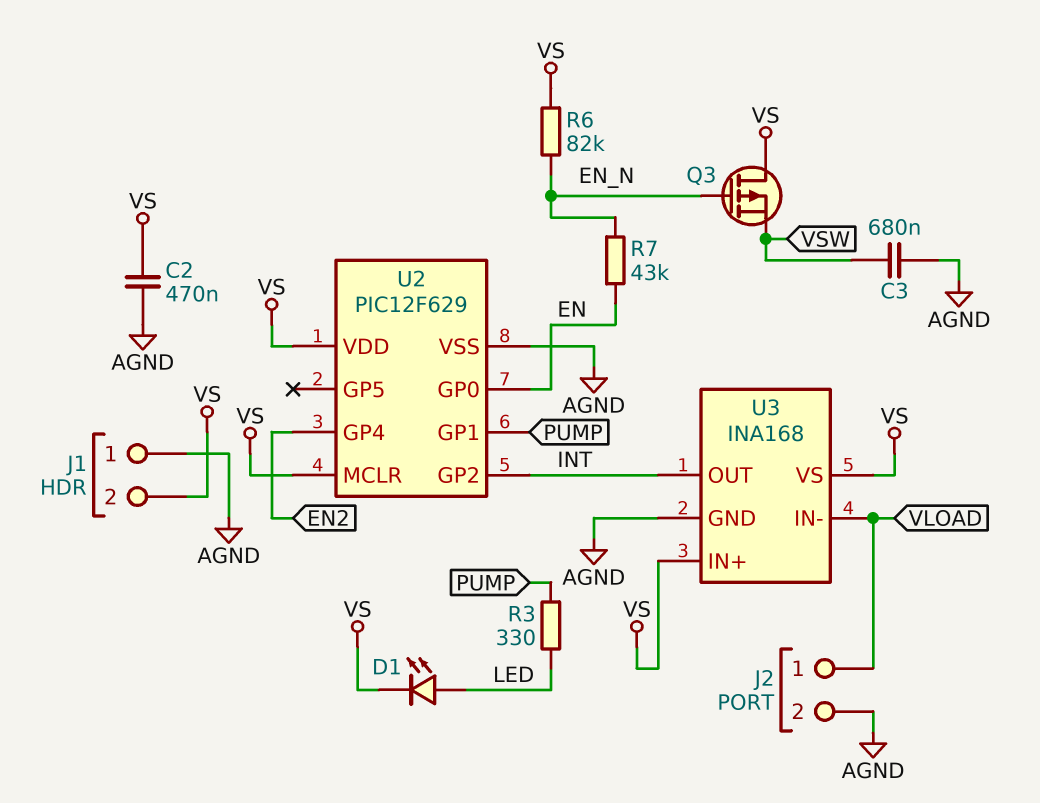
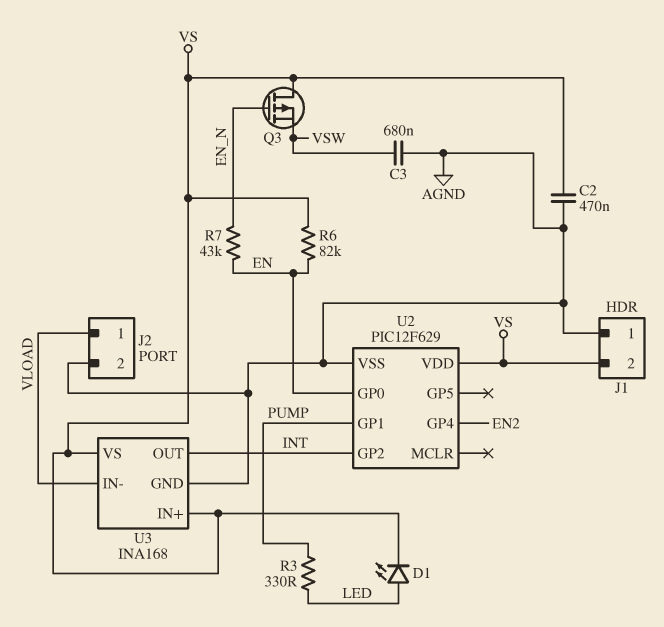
R6: 82k (EN_N, VS) -> 82k (EN, VS)
U2 pin MCLR: VS -> none

